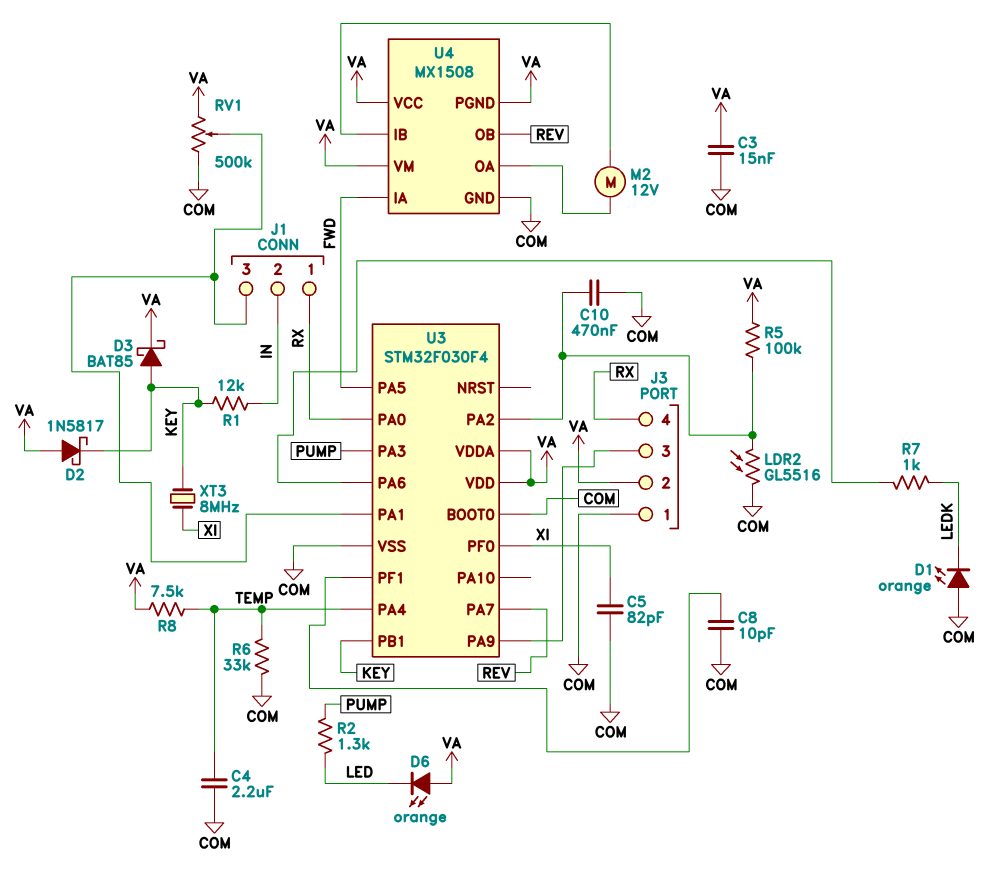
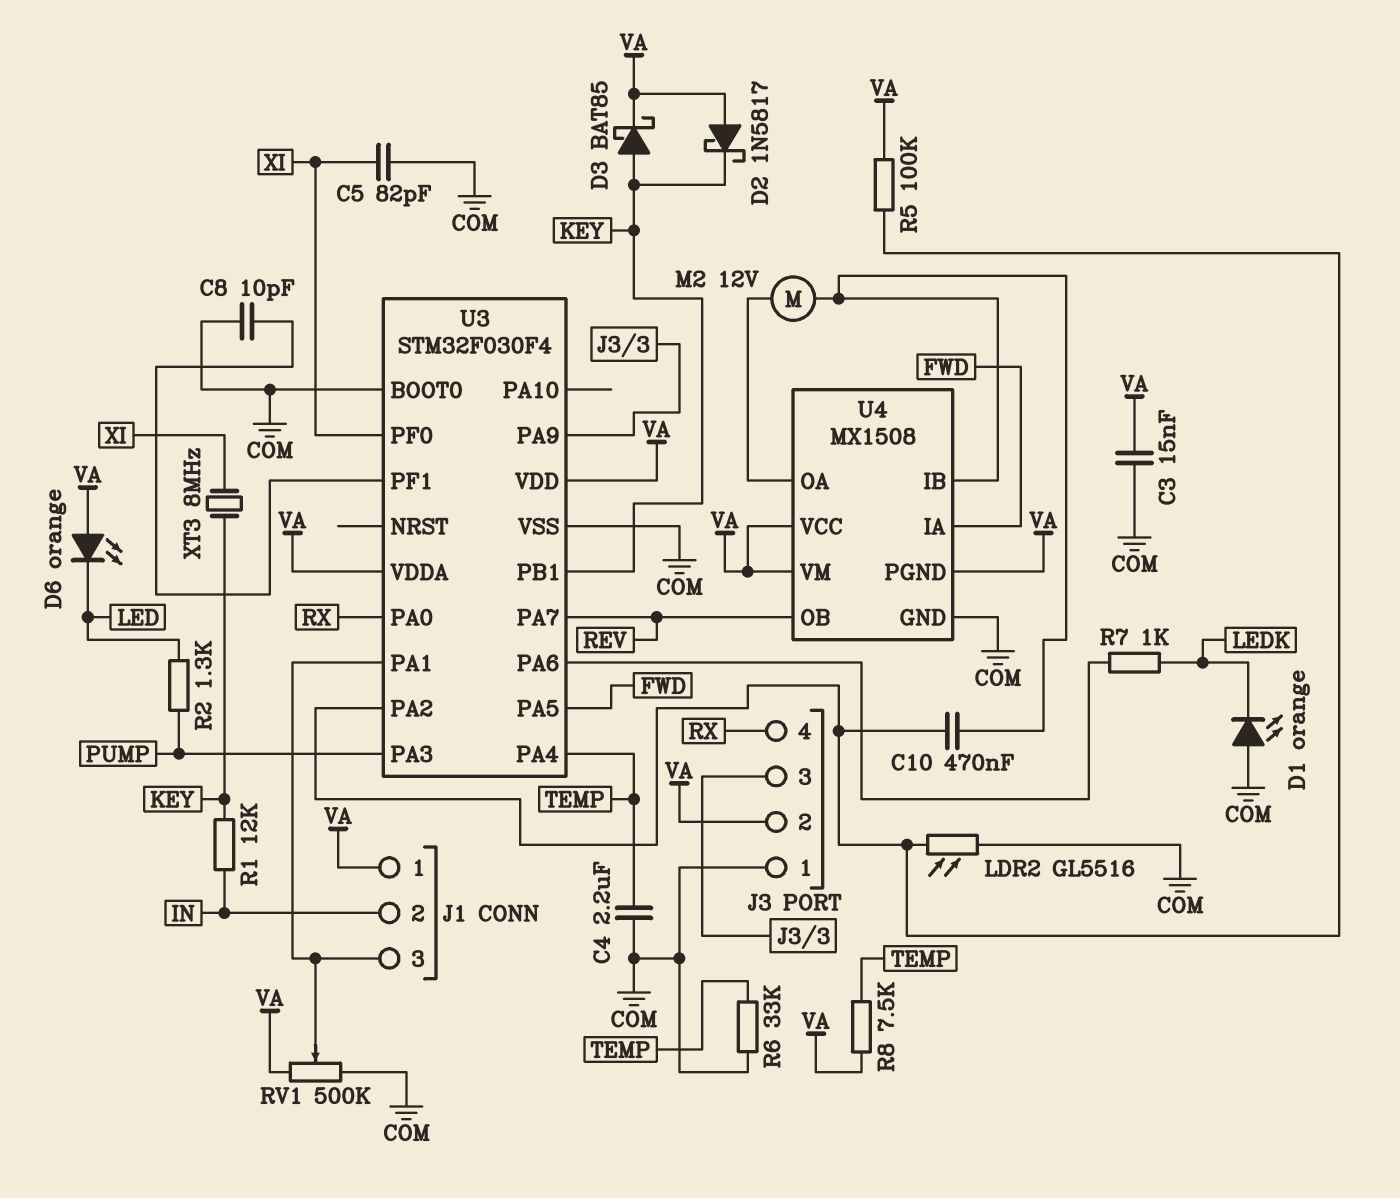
C10: 470nF (COM, U3/PA2) -> 470nF (U3/PA2, U4/IB)
J1 pin 1: RX -> VA

